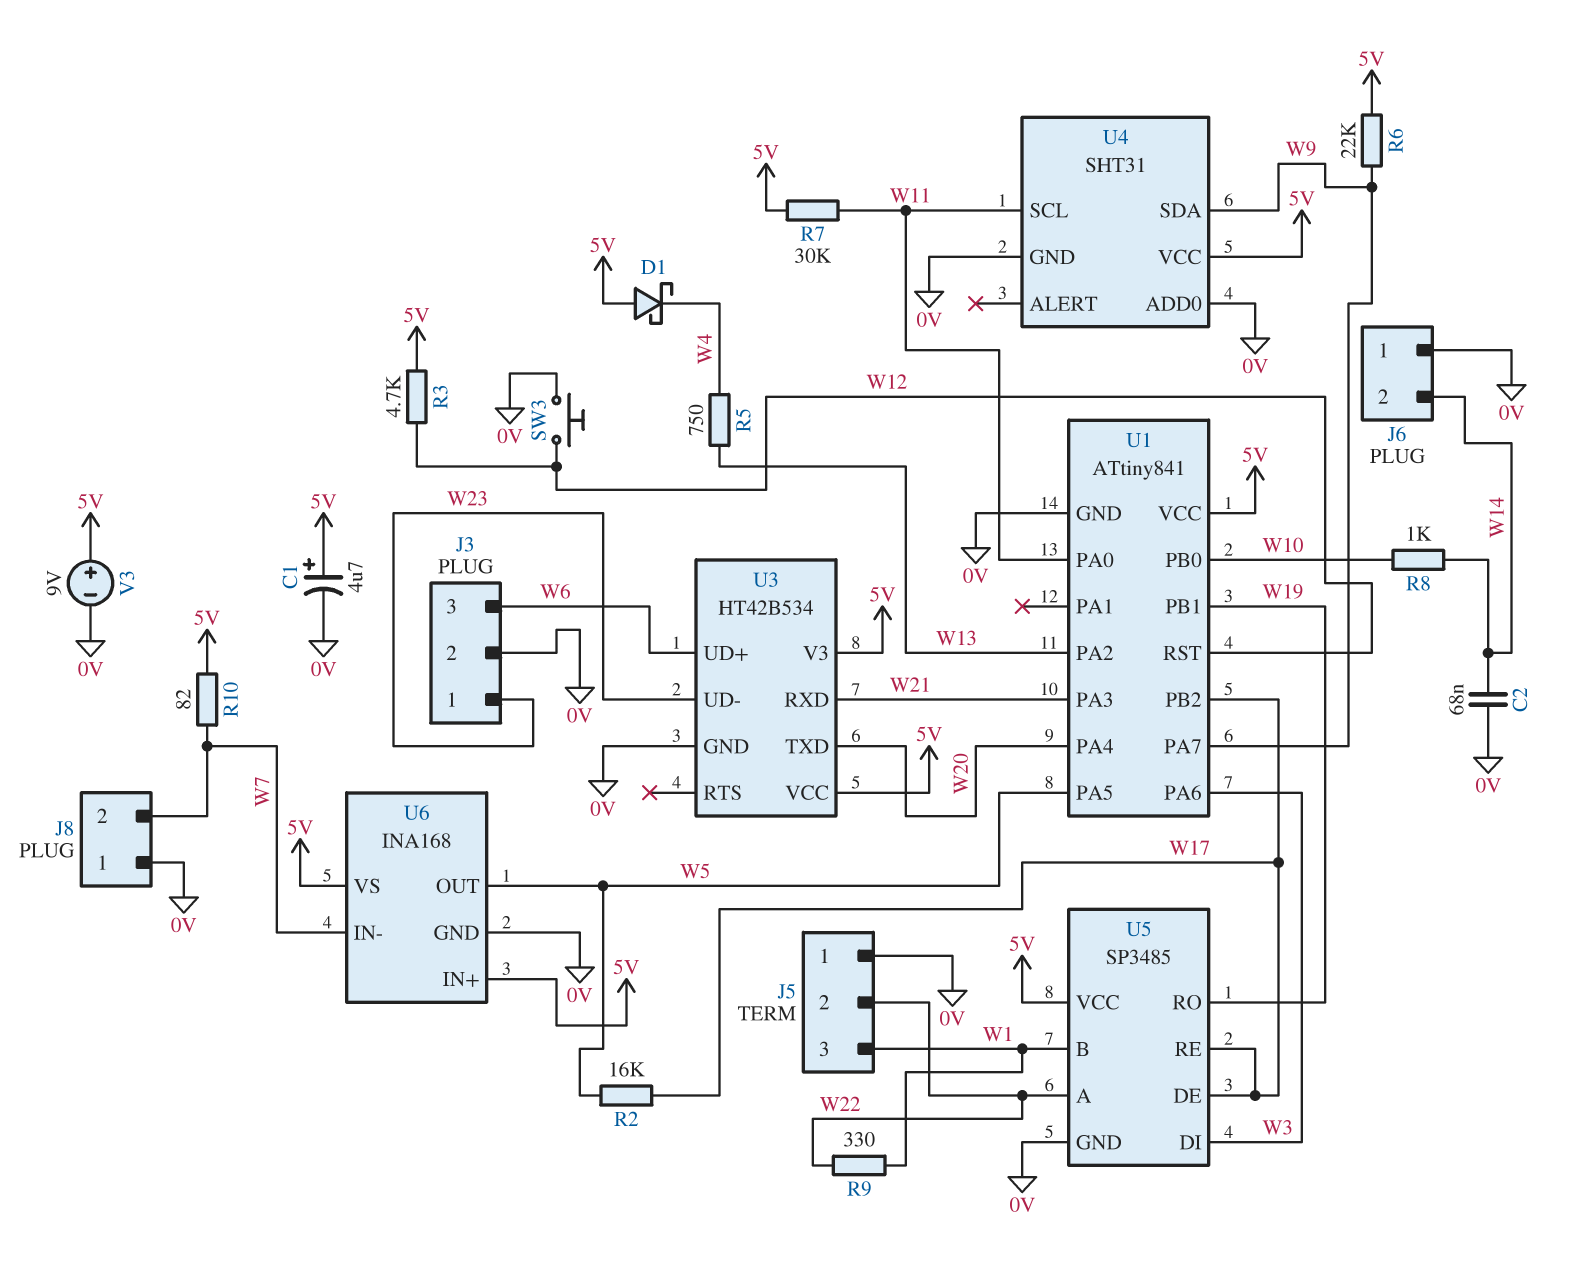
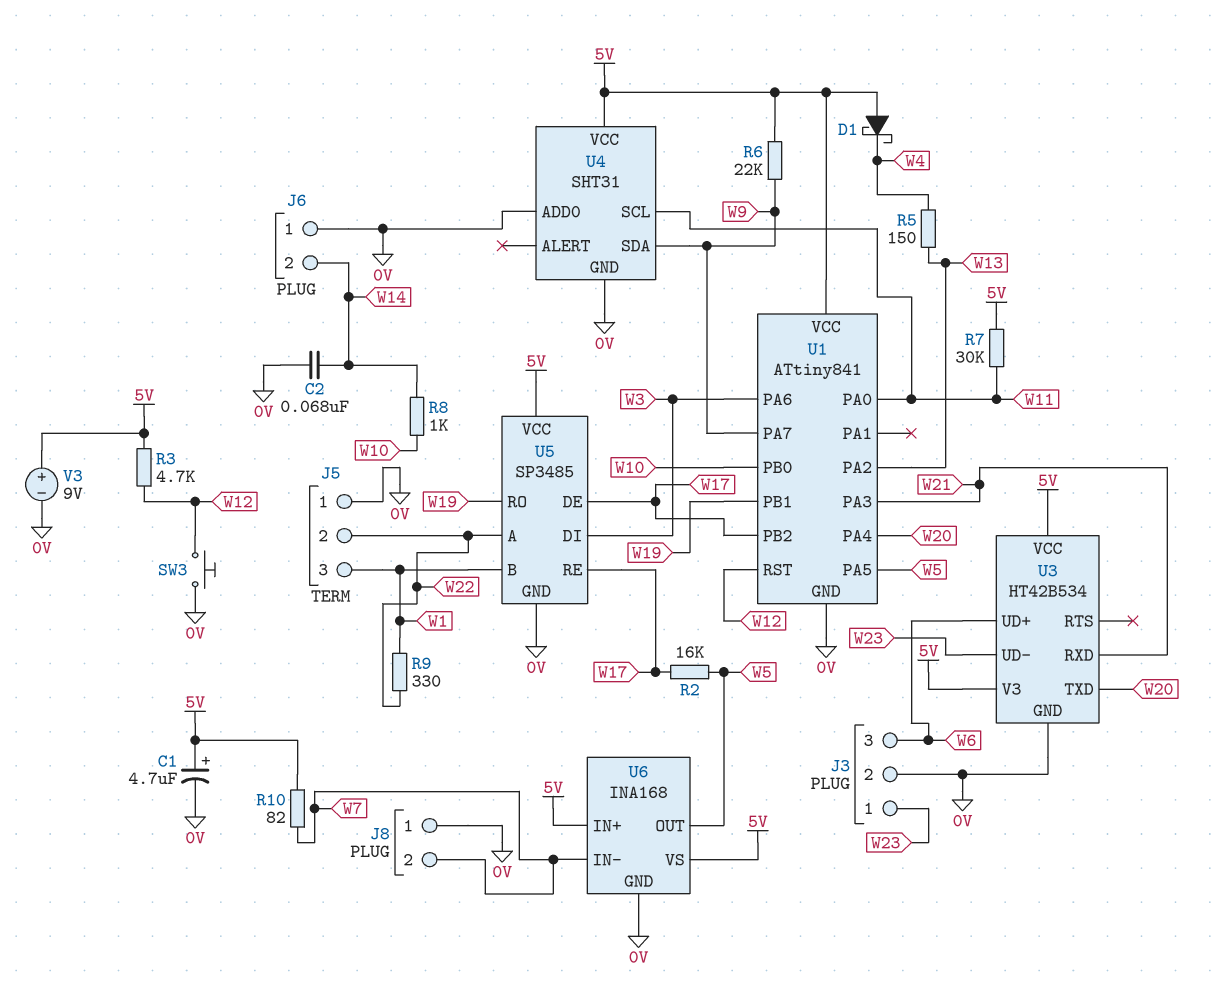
R5: 750 (W4, W13) -> 150 (W4, W13)

